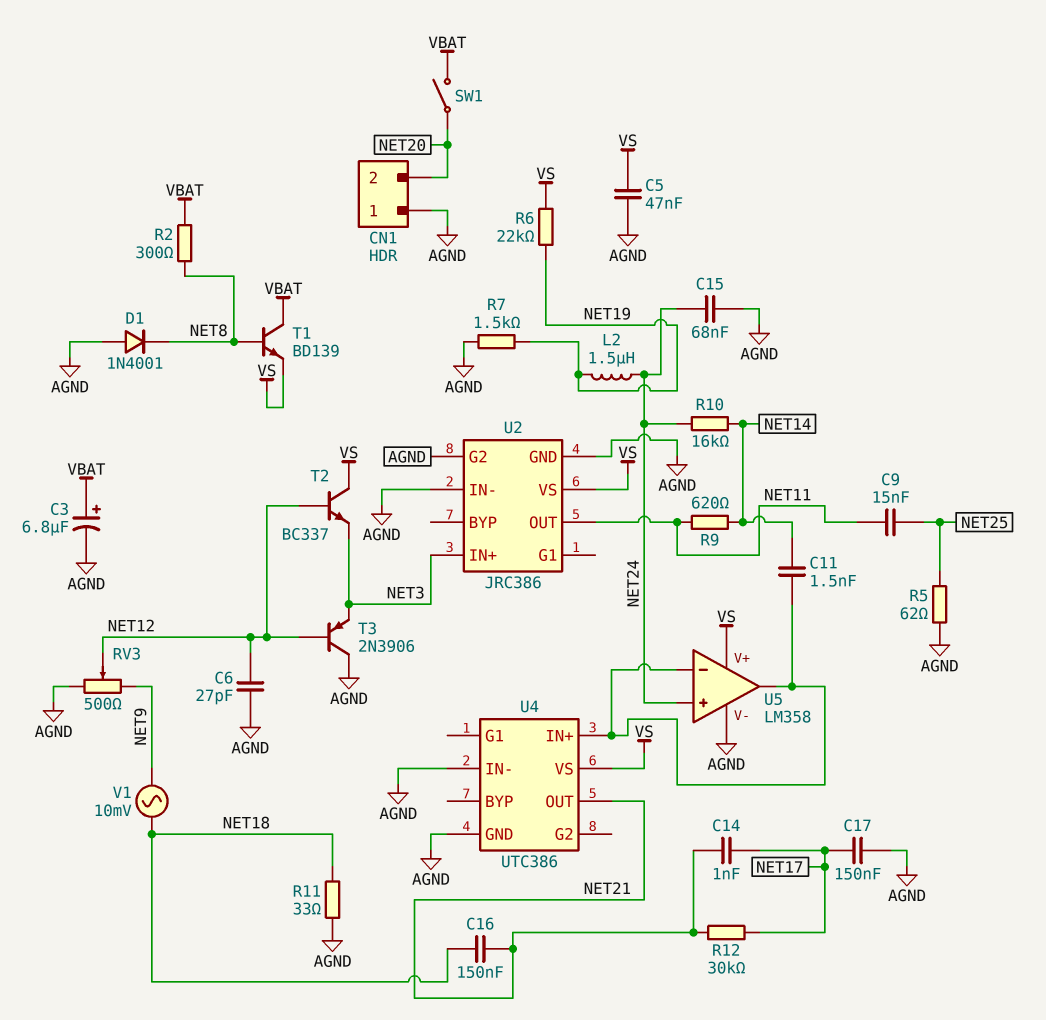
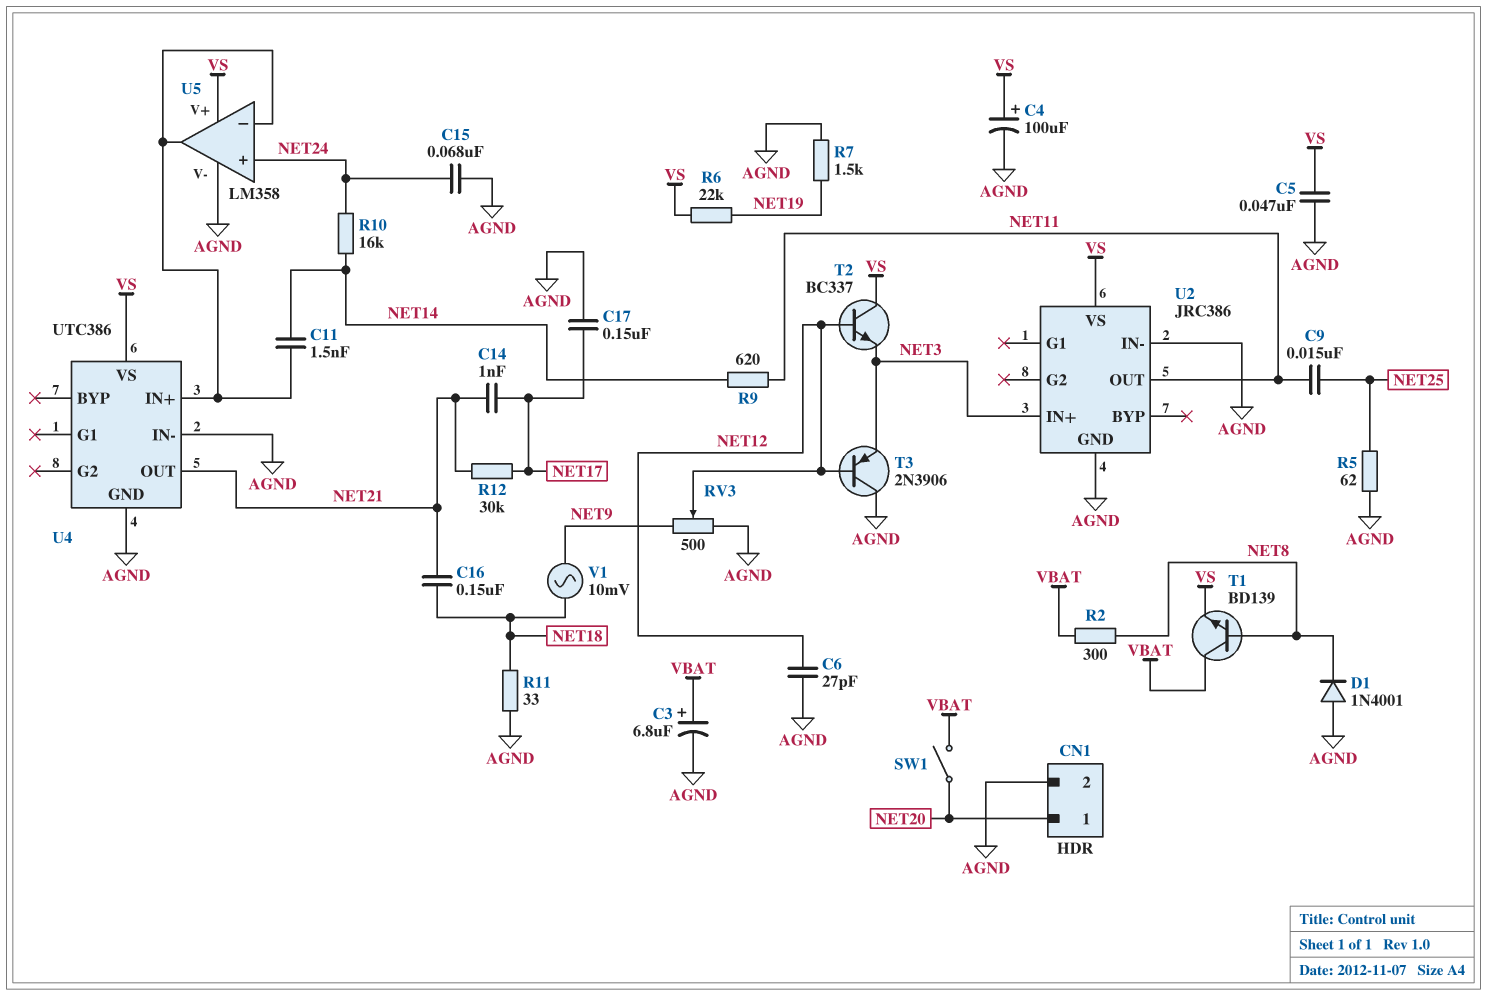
C4: none -> 100uF (plus VS, minus AGND)
CN1 pin 1: AGND -> NET20
CN1 pin 2: NET20 -> AGND
L2: 1.5uH (NET19, NET24) -> none
U2 pin G2: AGND -> none

